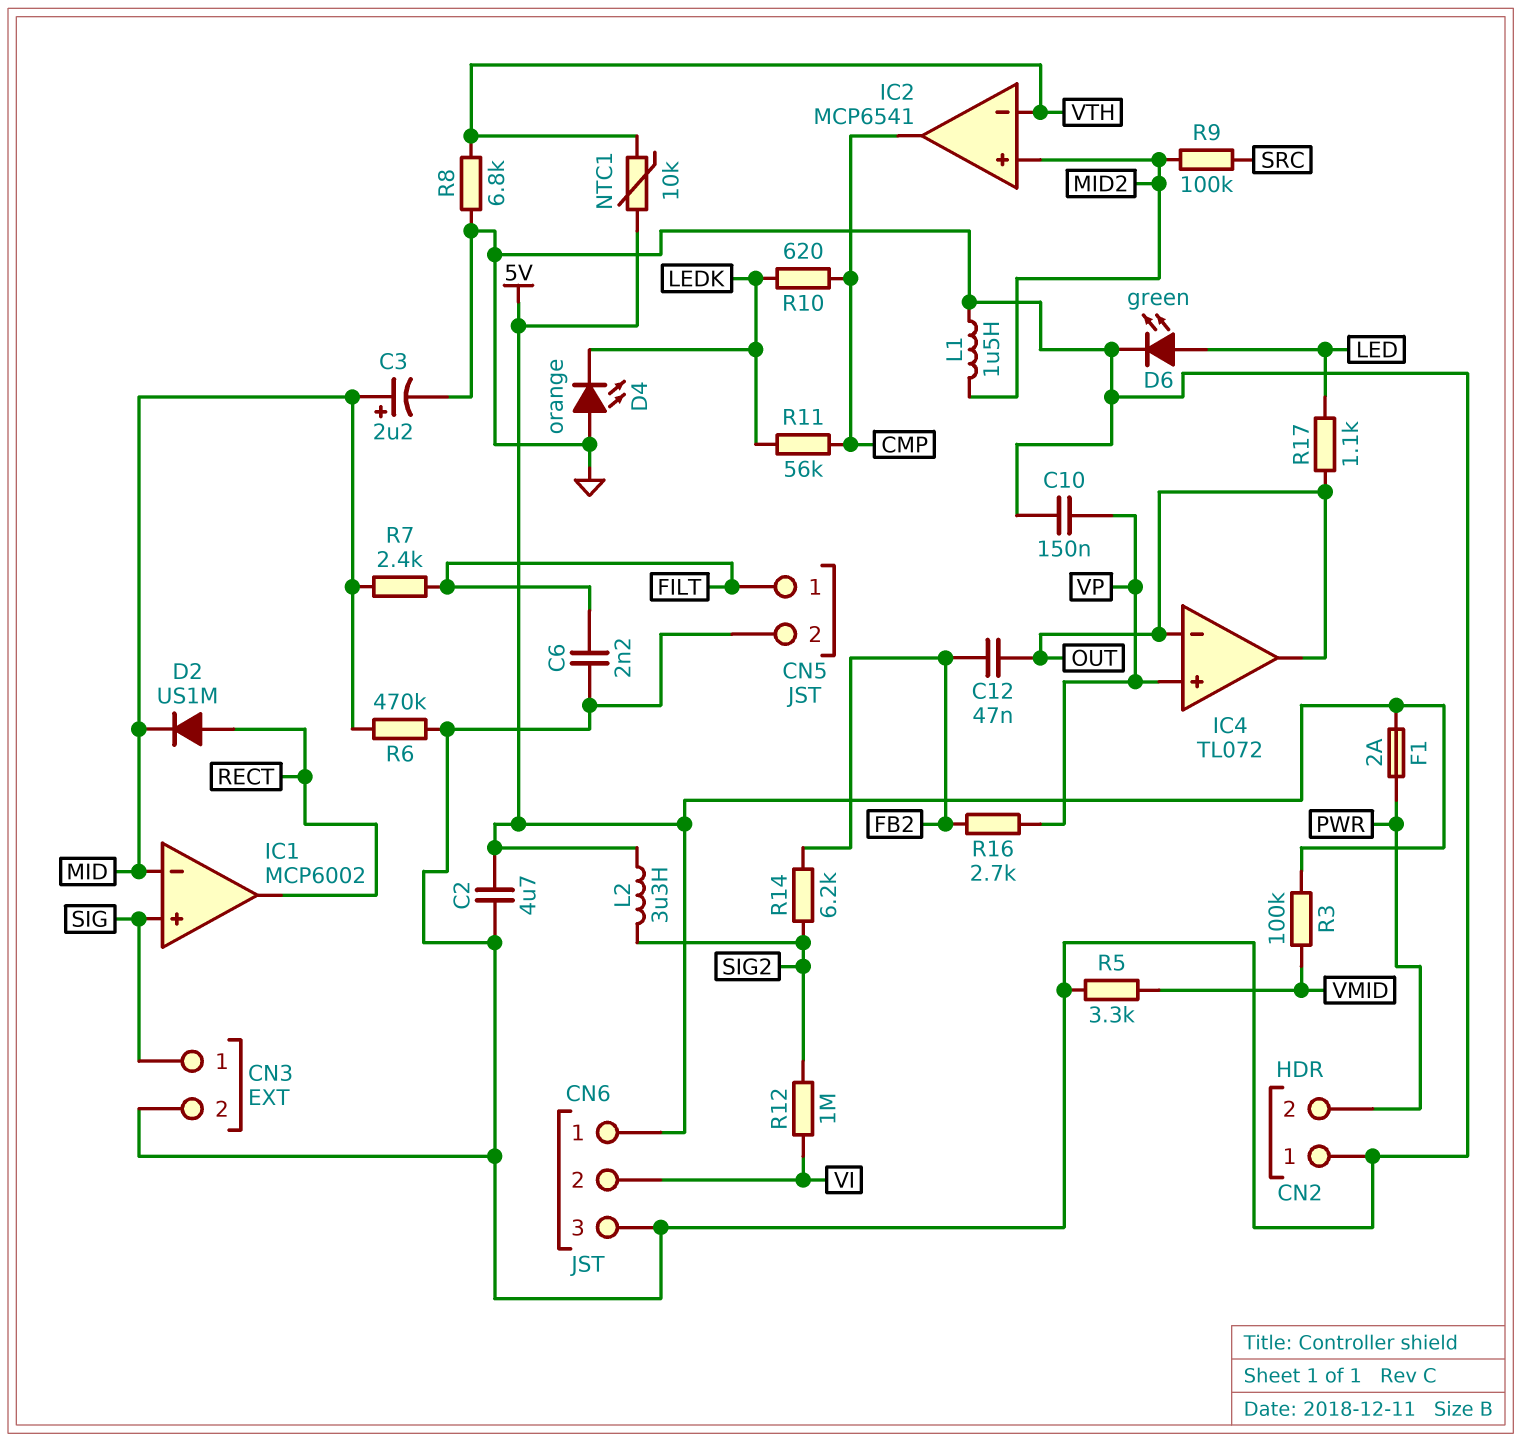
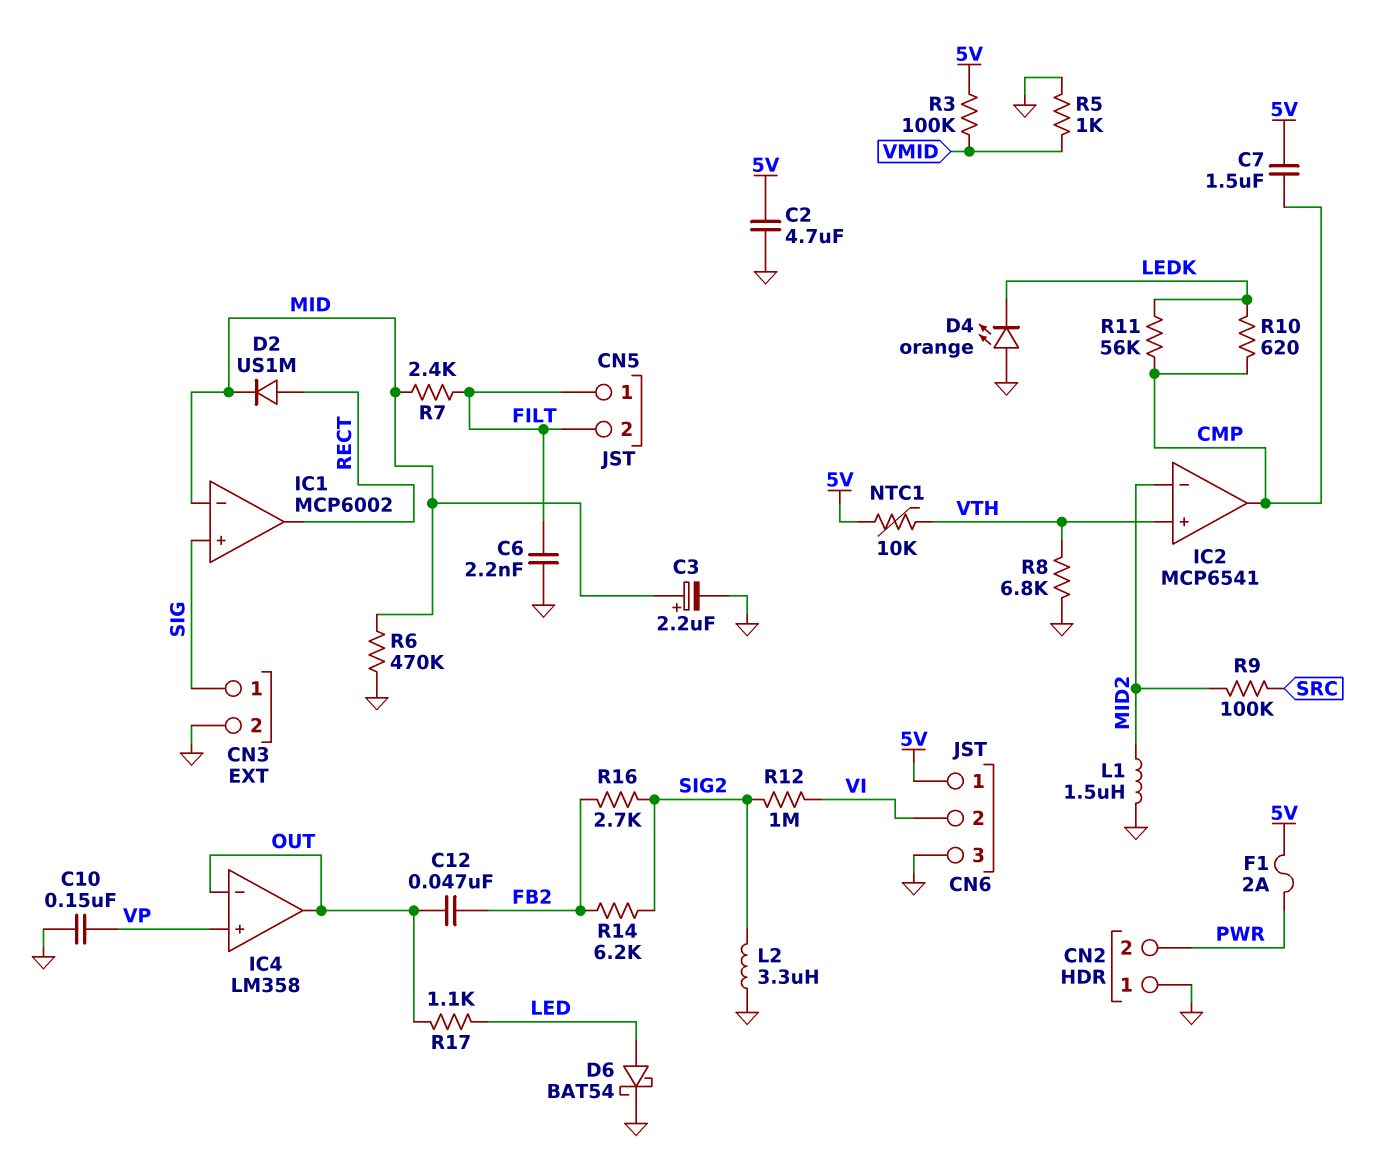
C7: none -> 1.5uF (5V, CMP)
CN5 pin 2: GND -> FILT
D6: LED green (A LED, K GND) -> schottky BAT54 (A LED, K GND)
IC2 pin in+: MID2 -> VTH
IC2 pin in-: VTH -> MID2
IC4: TL072 -> LM358
L2: 3.3uH (5V, SIG2) -> 3.3uH (GND, SIG2)
R5: 3.3k (GND, VMID) -> 1k (GND, VMID)
R16: 2.7k (FB2, VP) -> 2.7k (FB2, SIG2)

